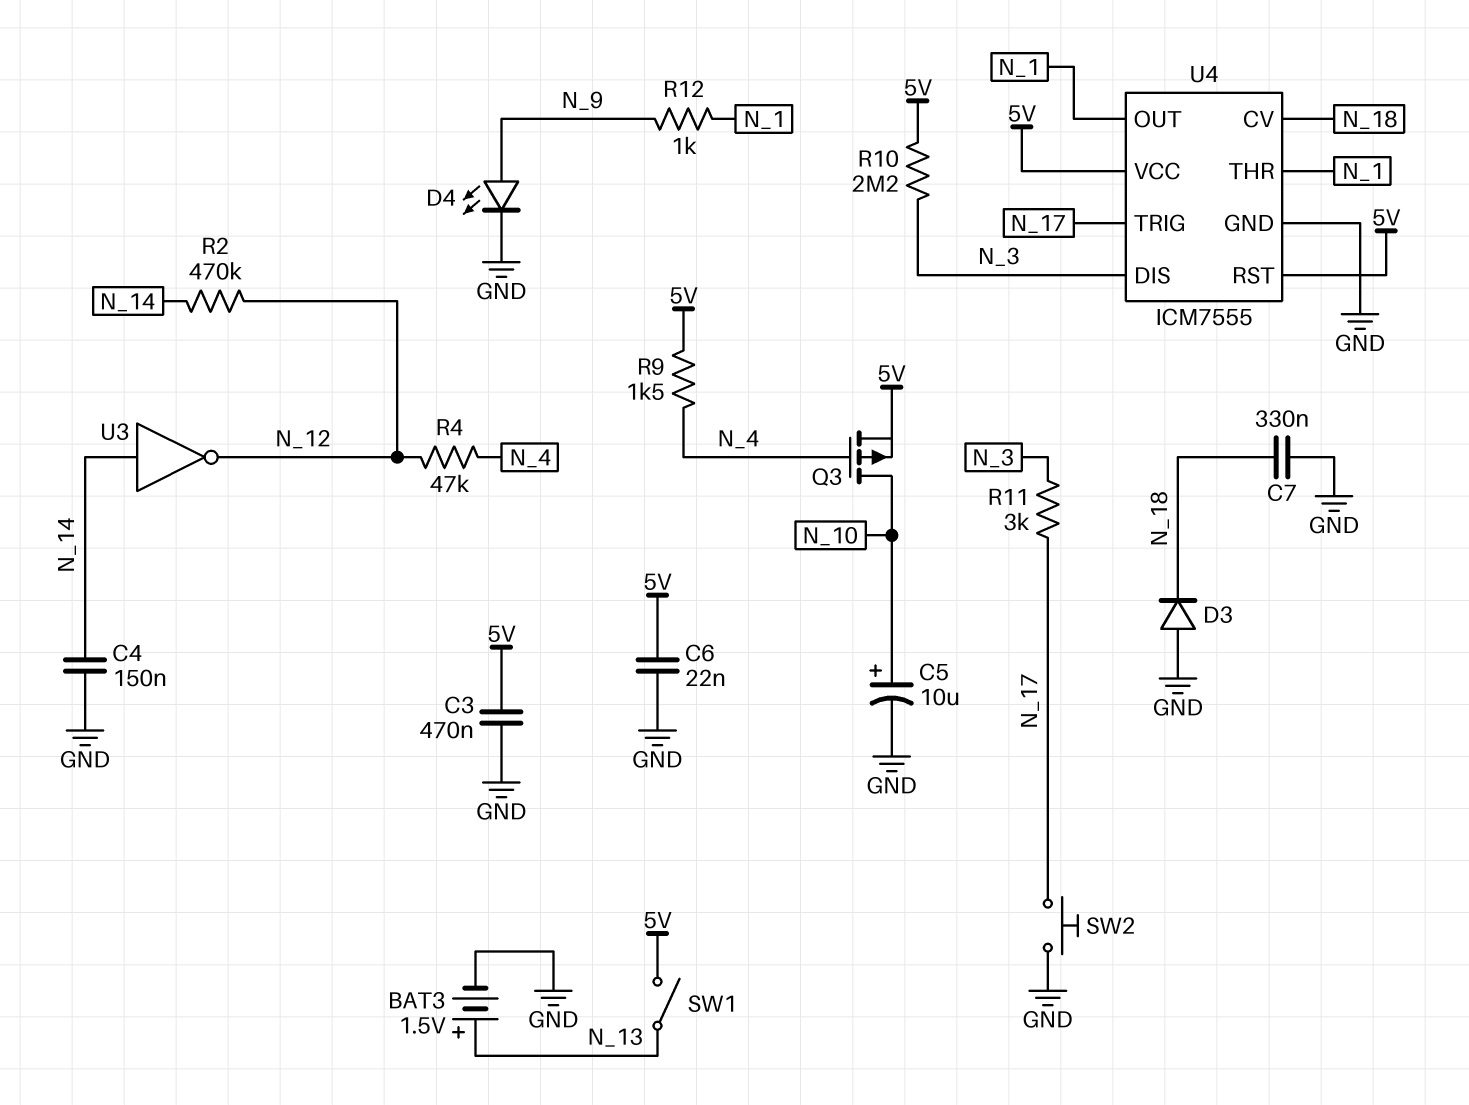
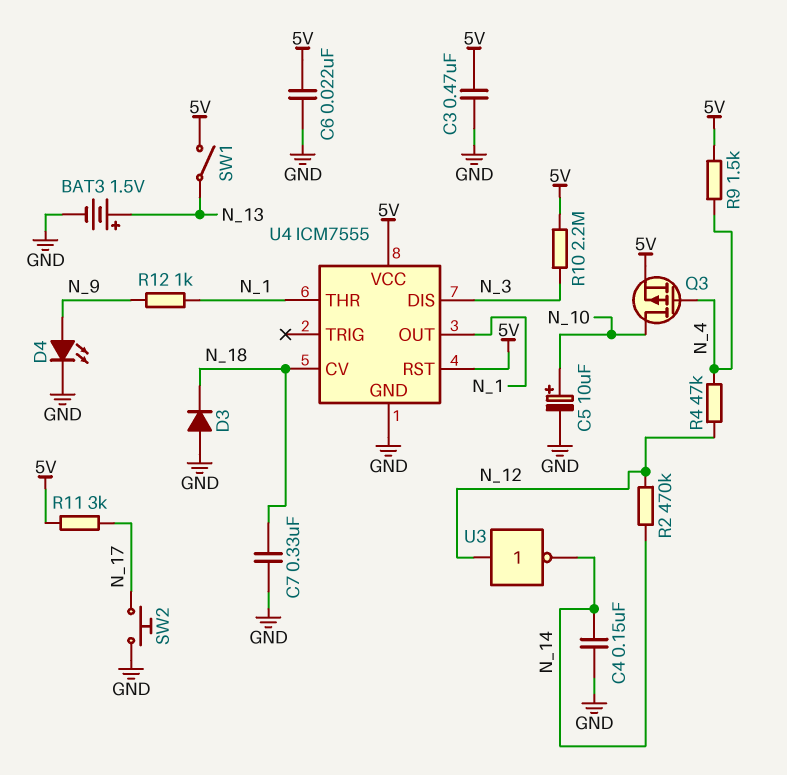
R11: 3k (N_3, N_17) -> 3k (5V, N_17)
U3: NOT (in N_14, out N_12) -> NOT (in N_12, out N_14)
U4 pin TRIG: N_17 -> none

